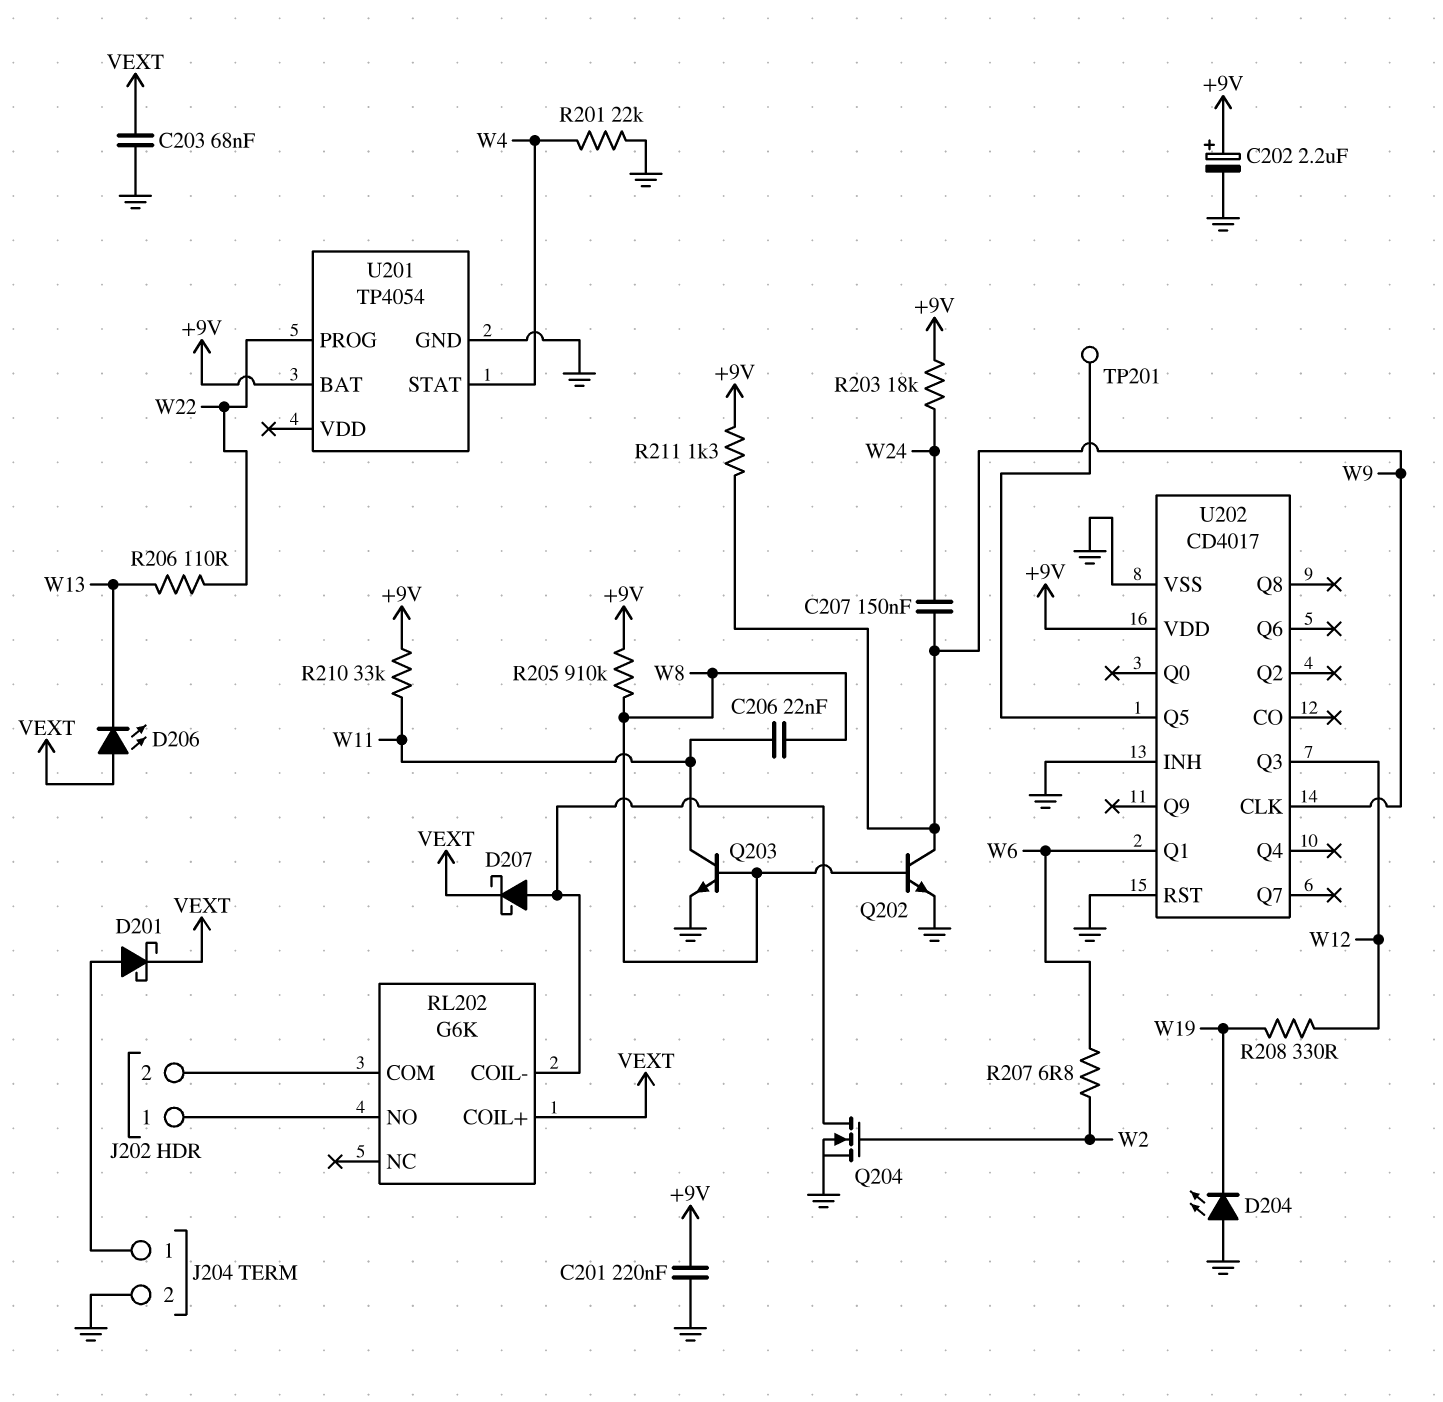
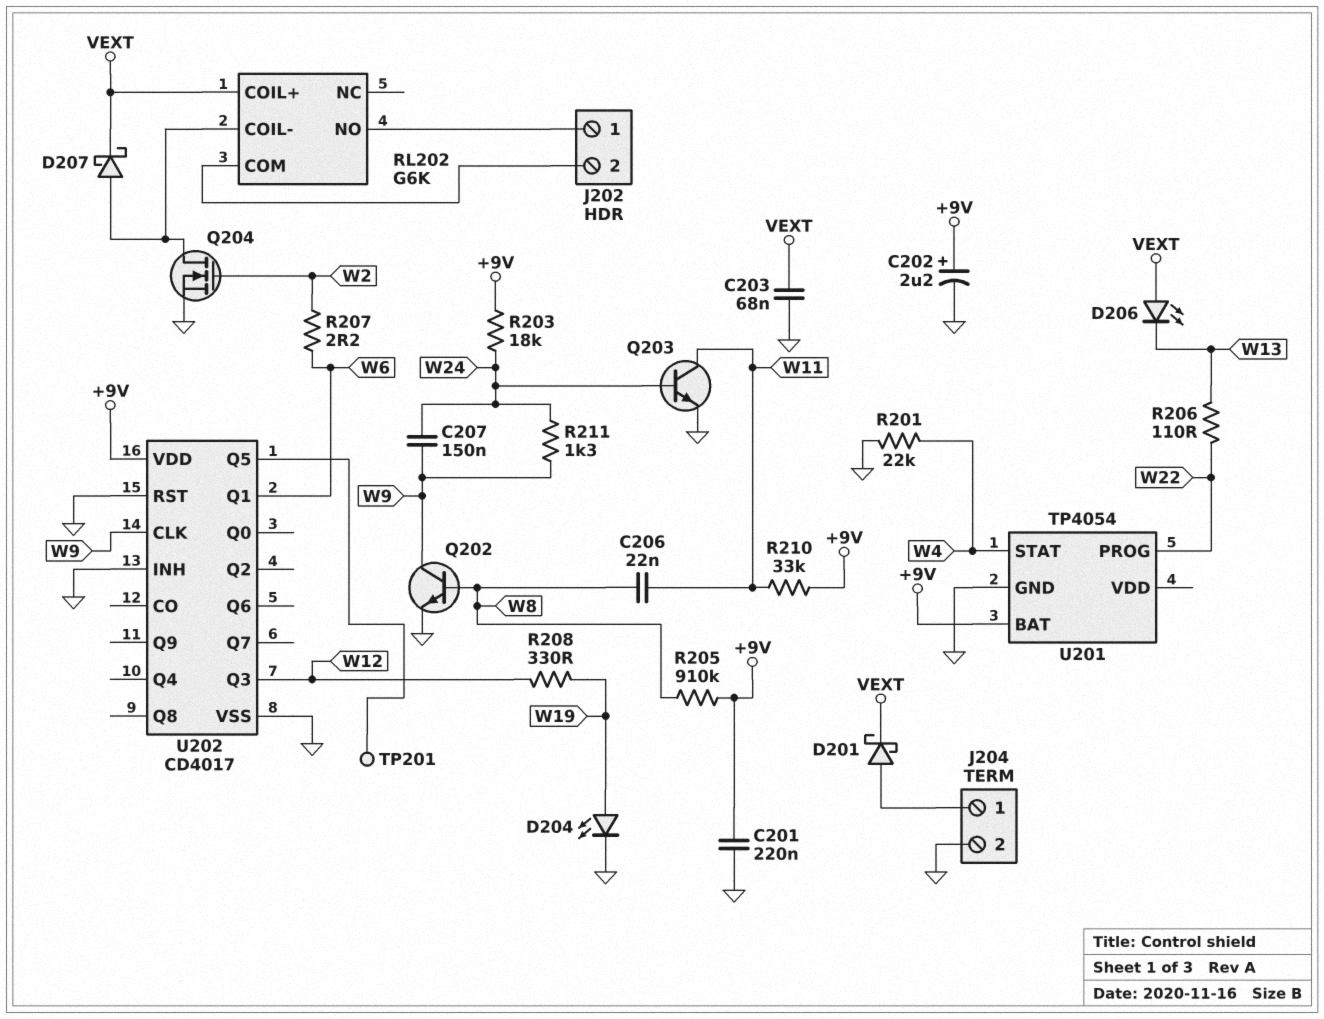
D204: LED (A GND, K W19) -> LED (A W19, K GND)
Q203: NPN (B W8, C W11, E GND) -> NPN (B W24, C W11, E GND)
R207: 6.8 (W2, W6) -> 2.2 (W2, W6)
R211: 1.3k (+9V, W9) -> 1.3k (W9, W24)

